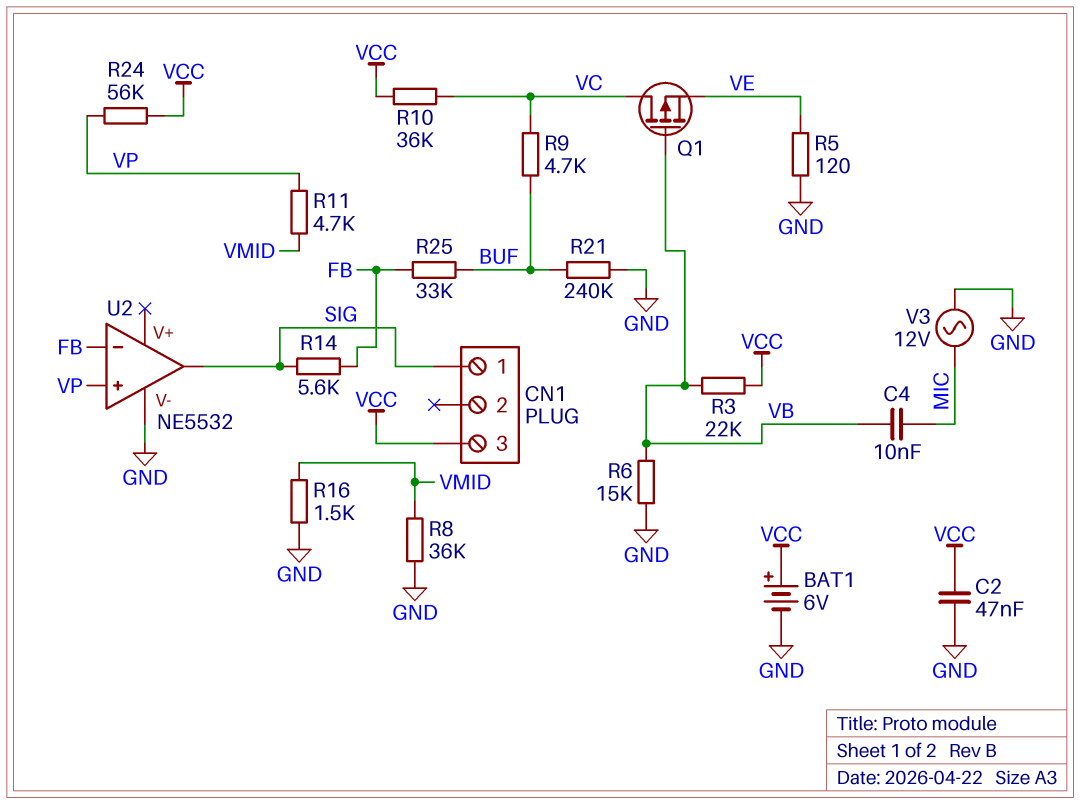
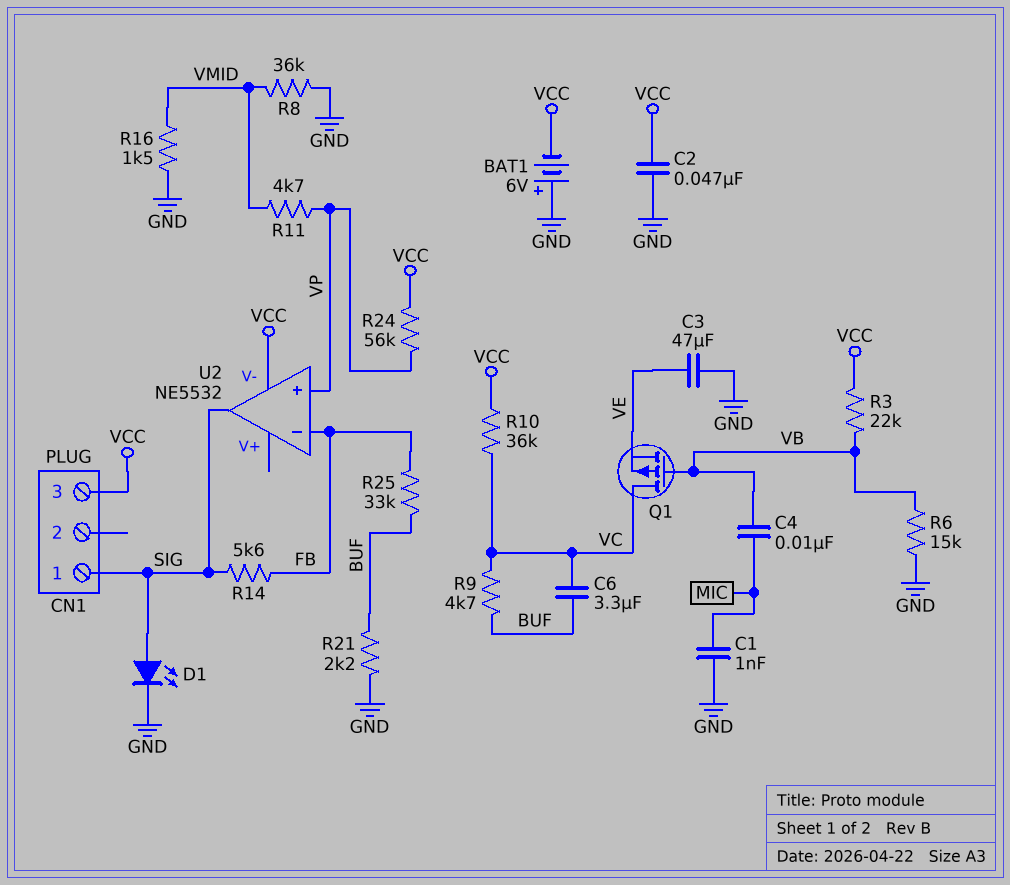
BAT1: 6V (plus VCC, minus GND) -> 6V (plus GND, minus VCC)
C1: none -> 1nF (GND, MIC)
C3: none -> 47uF (GND, VE)
C6: none -> 3.3uF (BUF, VC)
D1: none -> LED (A SIG, K GND)
R5: 120 (GND, VE) -> none
R21: 240k (BUF, GND) -> 2.2k (BUF, GND)
U2 pin V-: GND -> VCC
V3: AC 12V (GND, MIC) -> none

